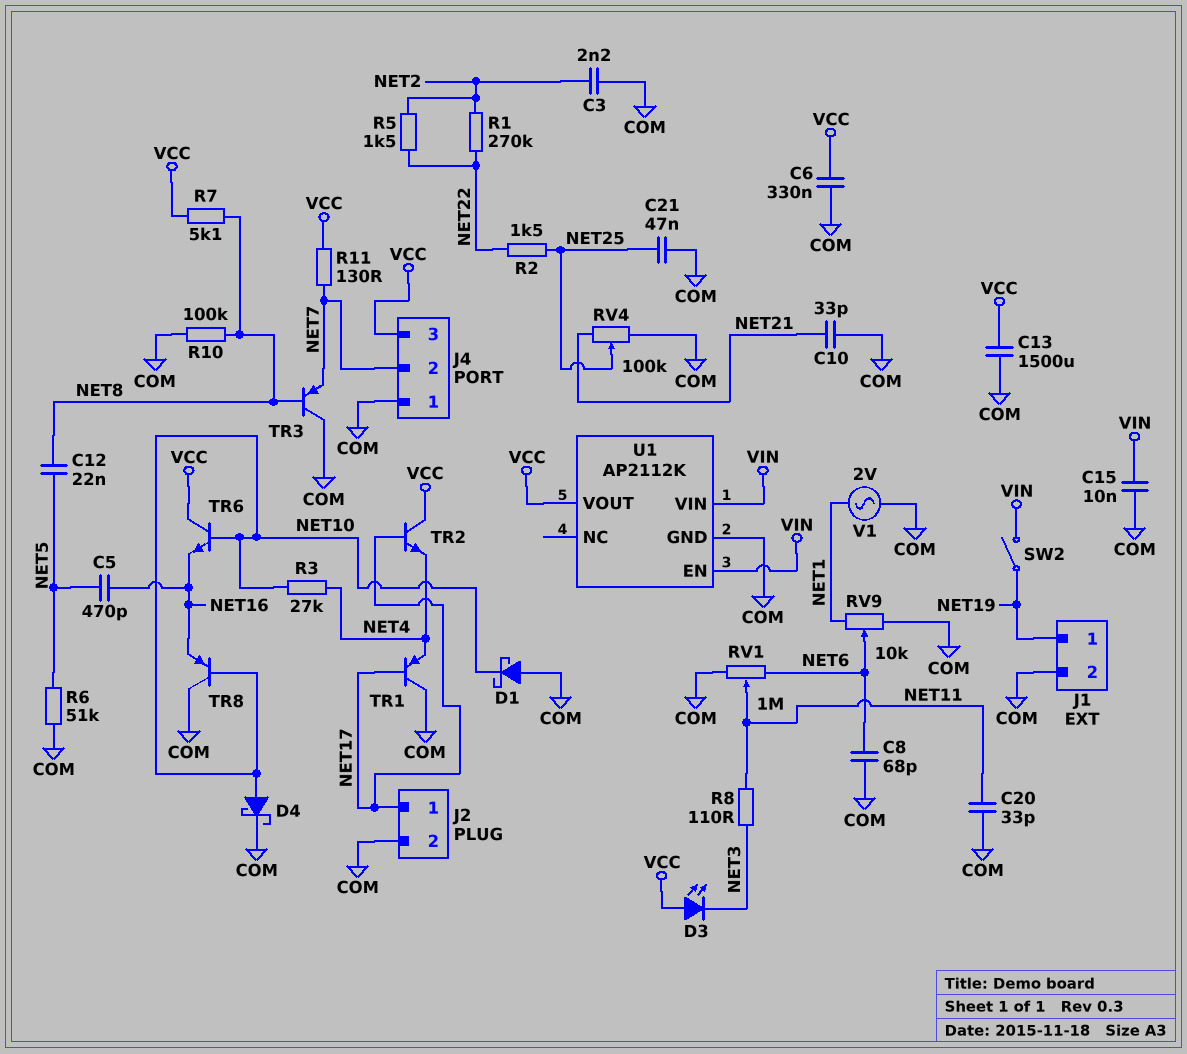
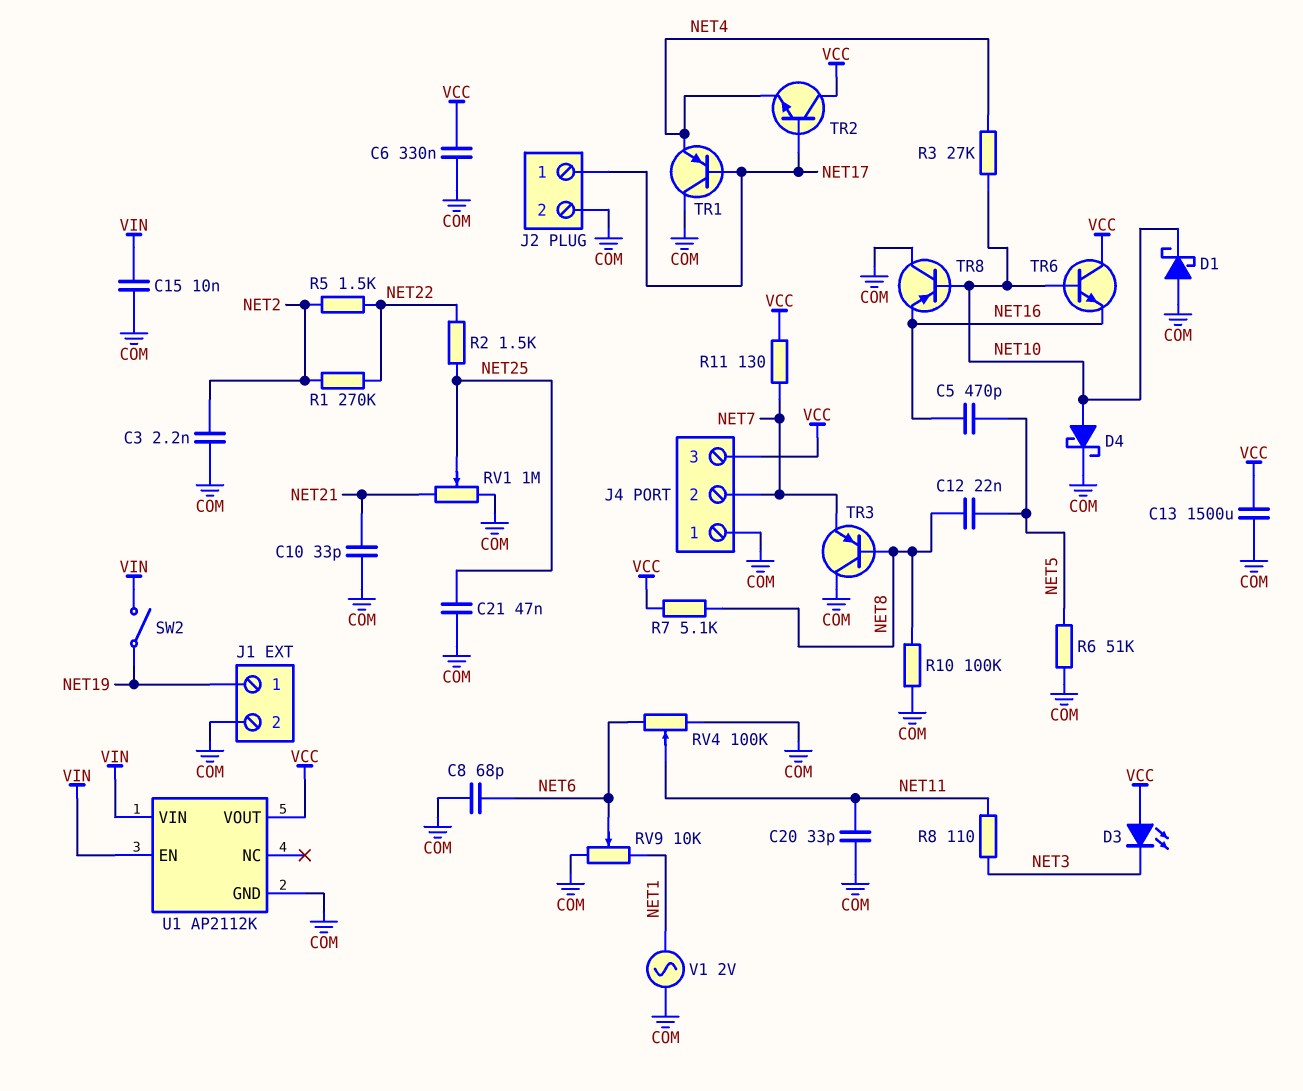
RV1: 1M (COM, NET6, wiper NET11) -> 1M (COM, NET21, wiper NET25)
RV4: 100k (COM, NET21, wiper NET25) -> 100k (COM, NET6, wiper NET11)

